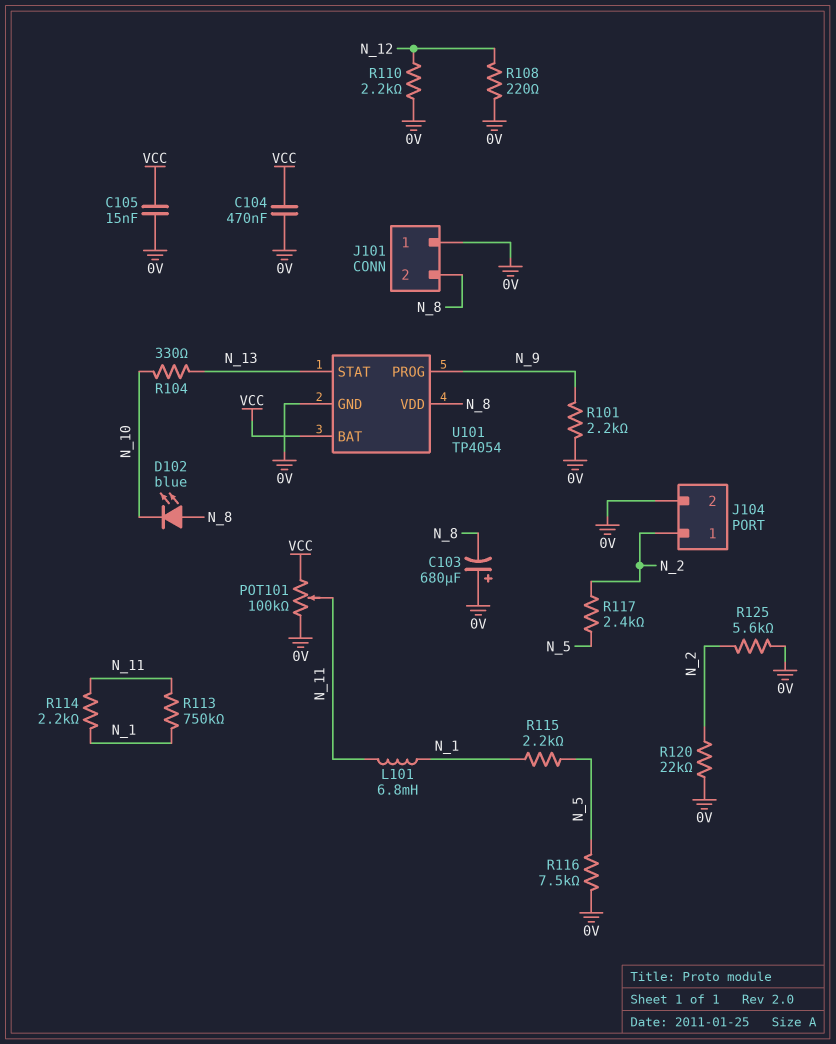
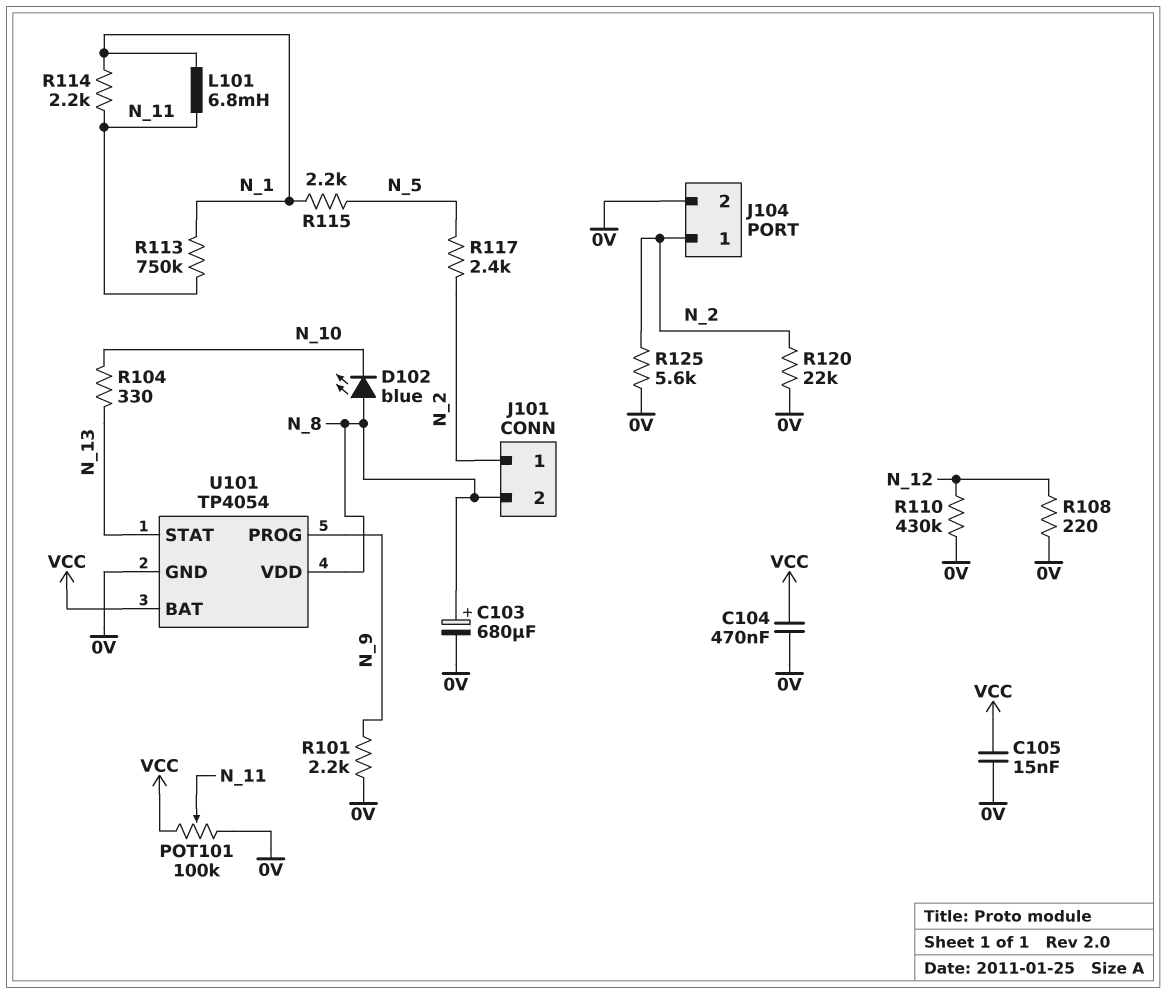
C103: 680uF (plus 0V, minus N_8) -> 680uF (plus N_8, minus 0V)
J101 pin 1: 0V -> N_2
R110: 2.2k (0V, N_12) -> 430k (0V, N_12)
R116: 7.5k (0V, N_5) -> none

